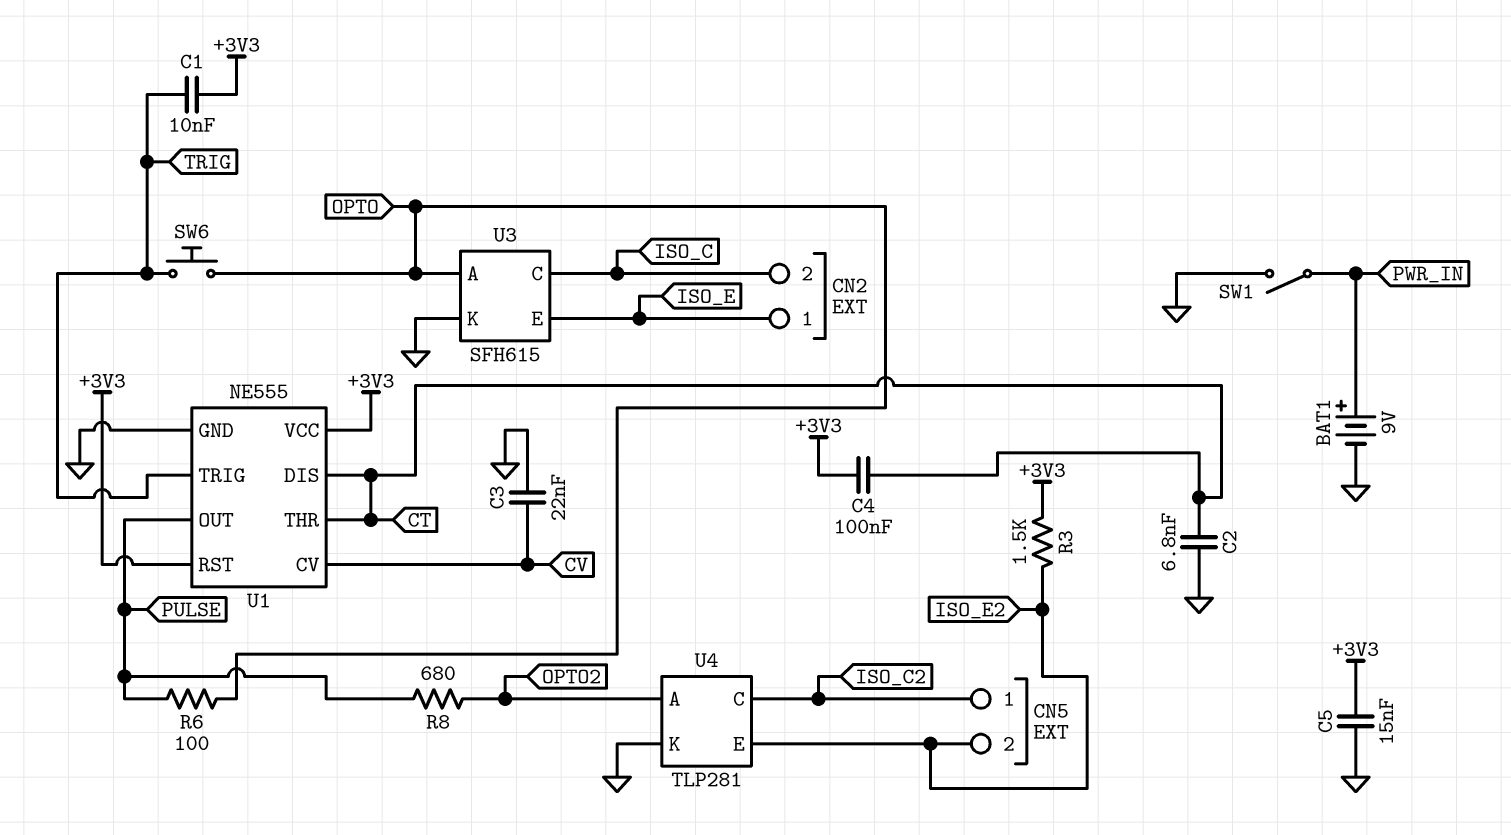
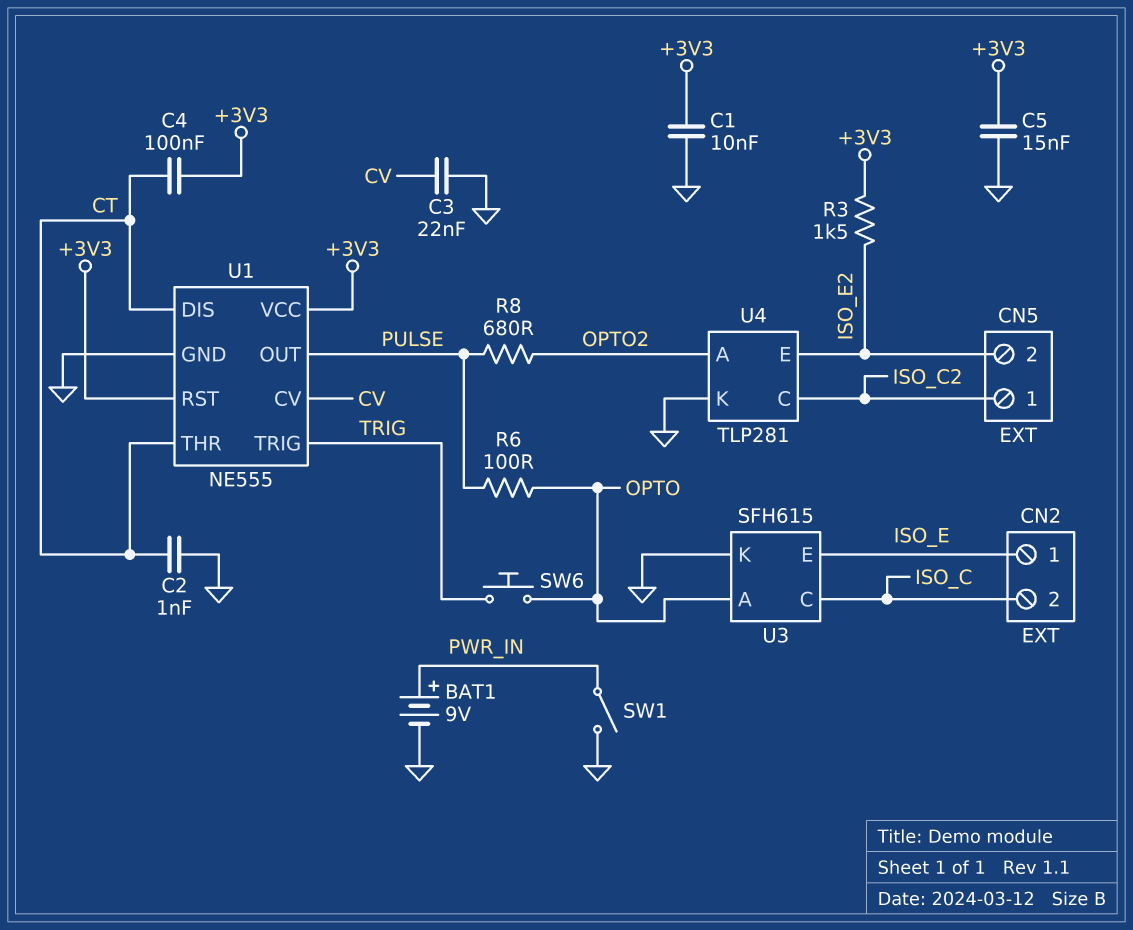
C1: 10nF (+3V3, TRIG) -> 10nF (+3V3, GND)
C2: 6.8nF (CT, GND) -> 1nF (CT, GND)

